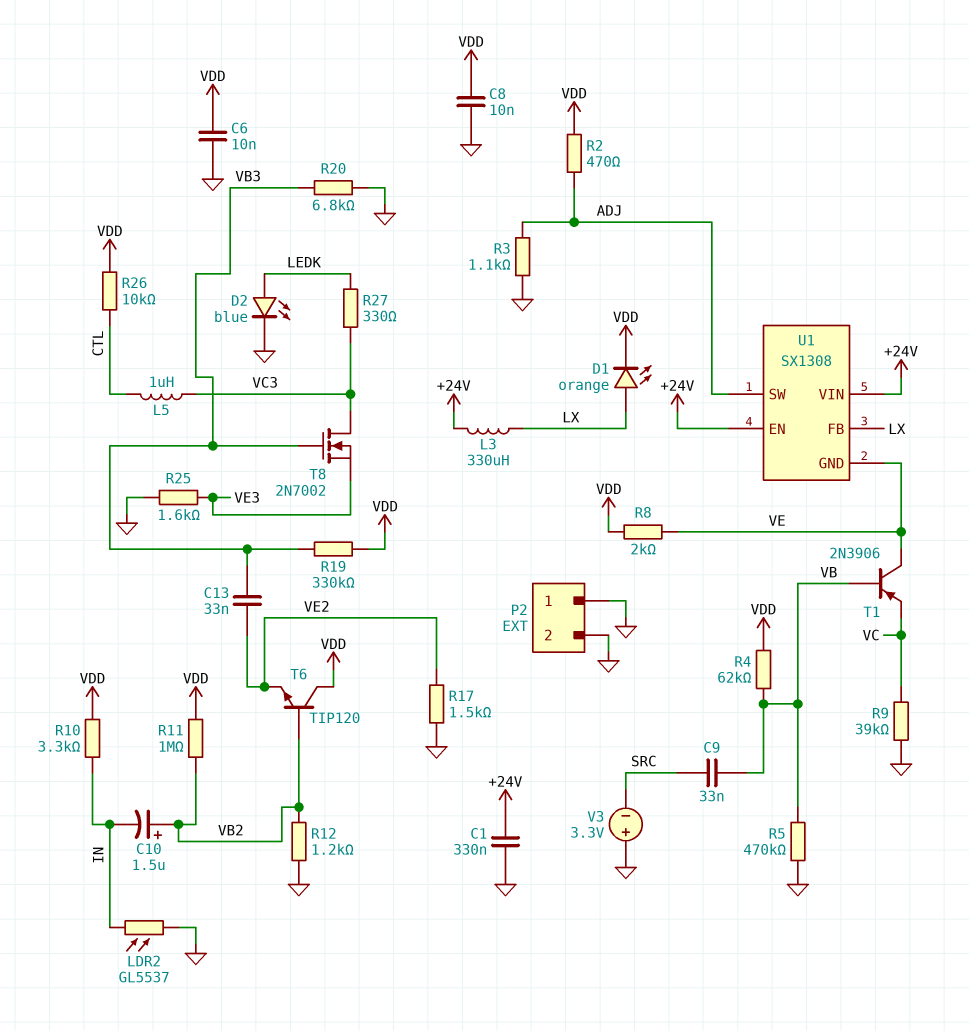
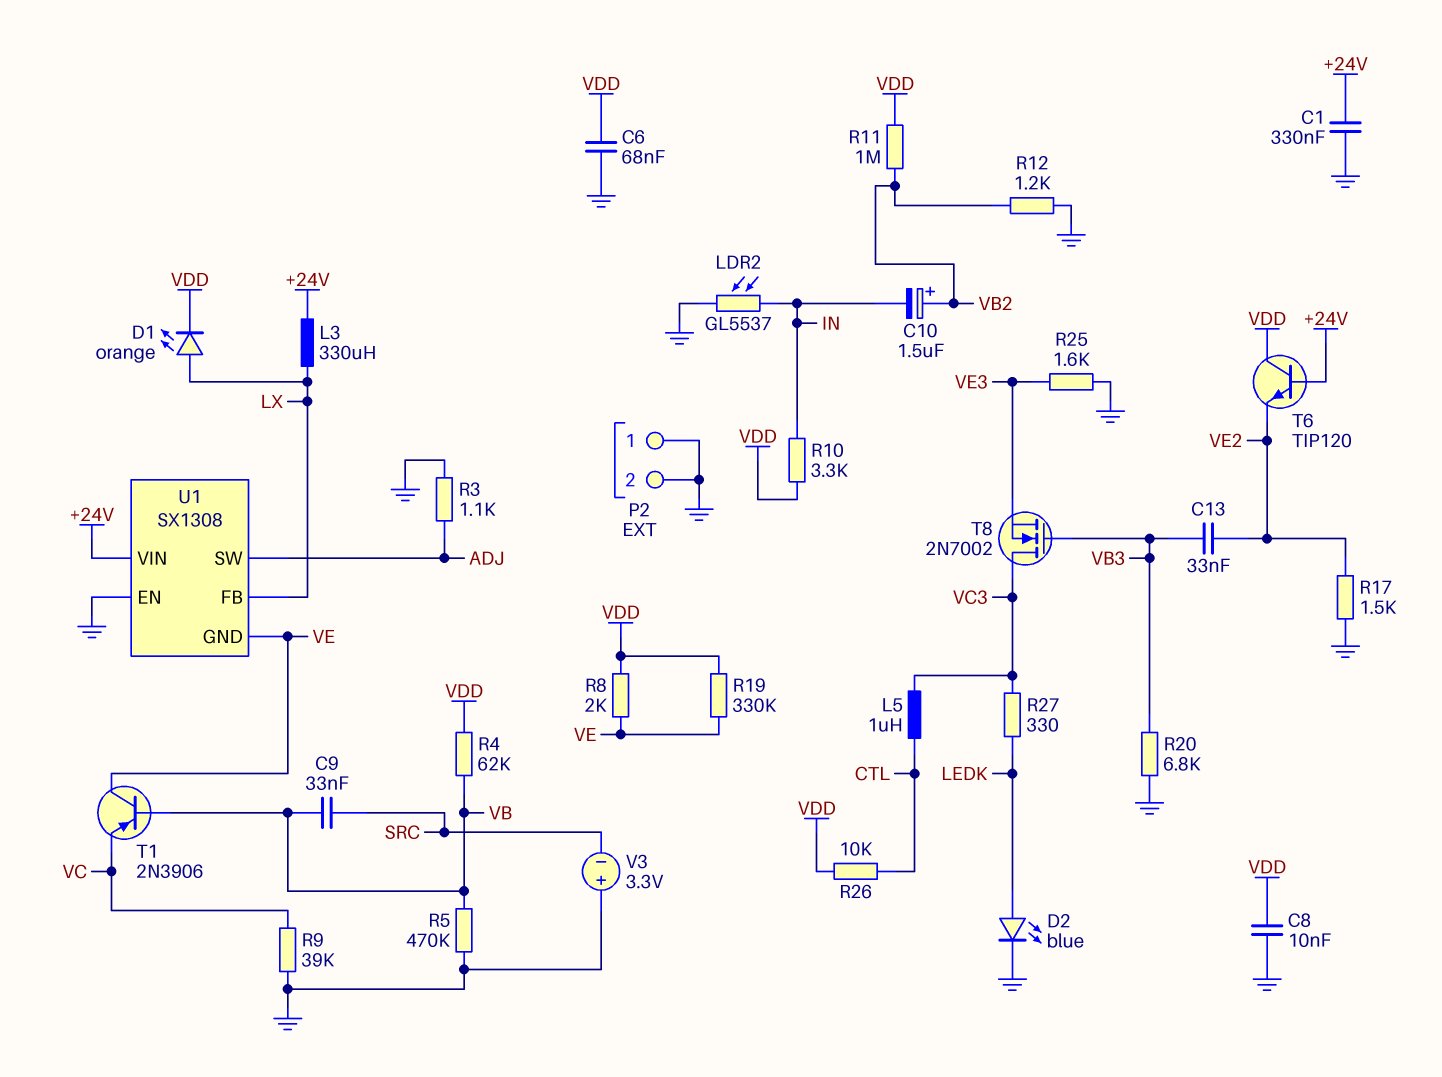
C6: 10nF (GND, VDD) -> 68nF (GND, VDD)
R2: 470 (ADJ, VDD) -> none
R19: 330k (VB3, VDD) -> 330k (VDD, VE)
T6: NPN TIP120 (B VB2, C VDD, E VE2) -> NPN TIP120 (B +24V, C VDD, E VE2)
U1 pin EN: +24V -> GND

